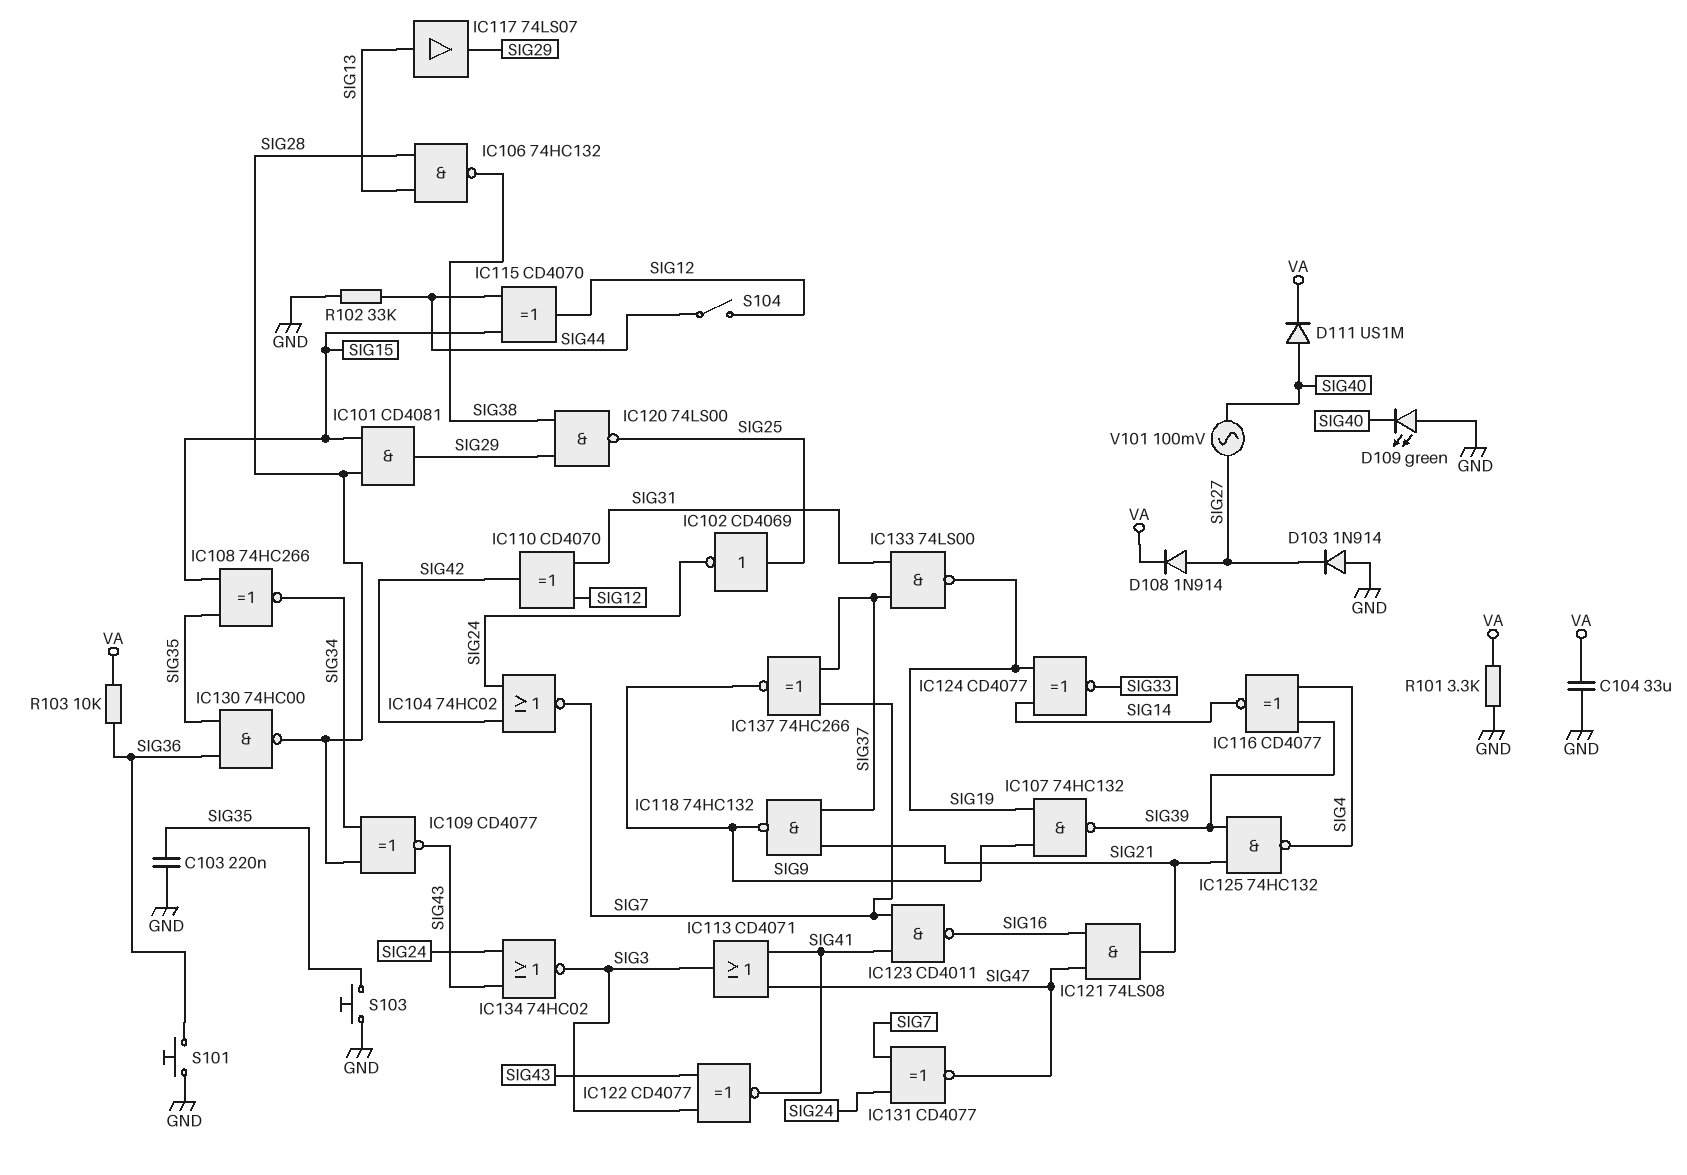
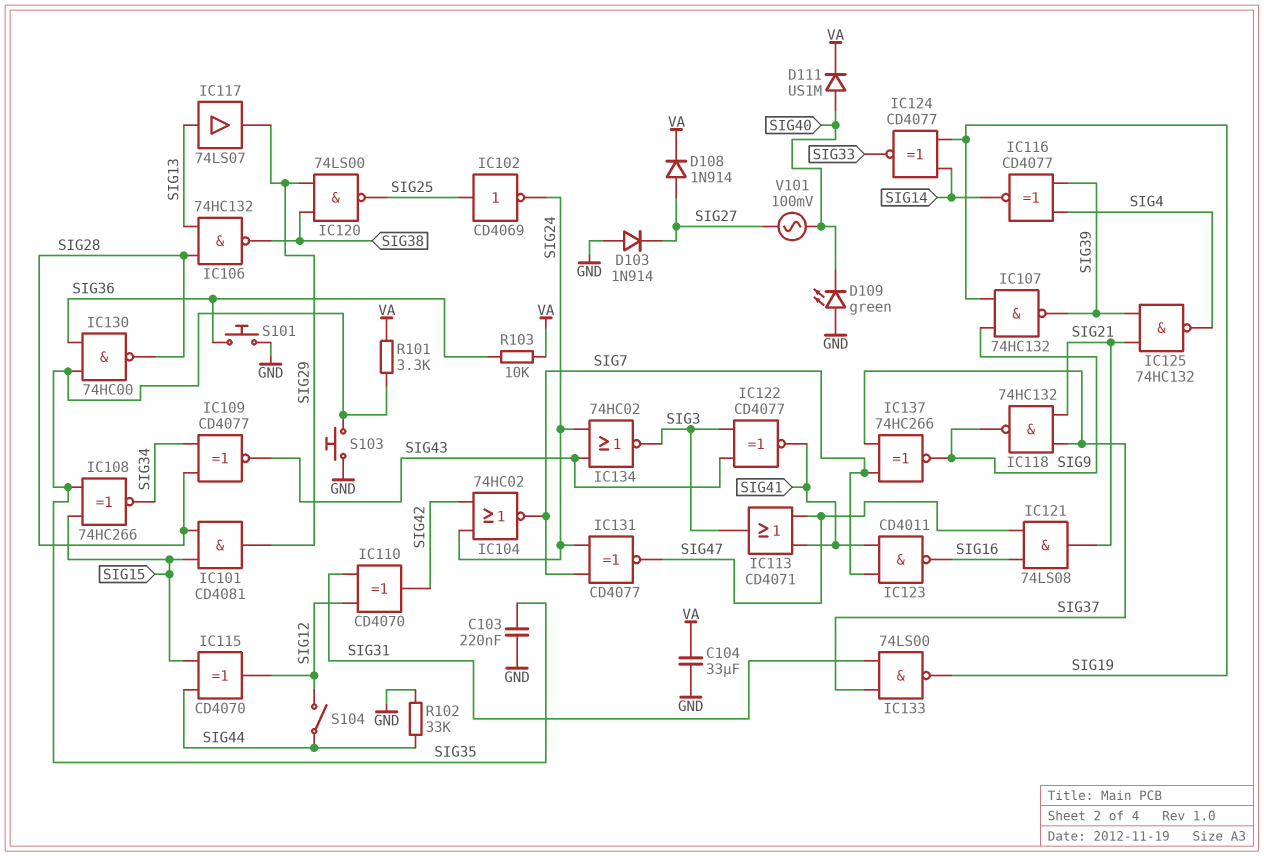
R101: 3.3k (GND, VA) -> 3.3k (SIG35, VA)

